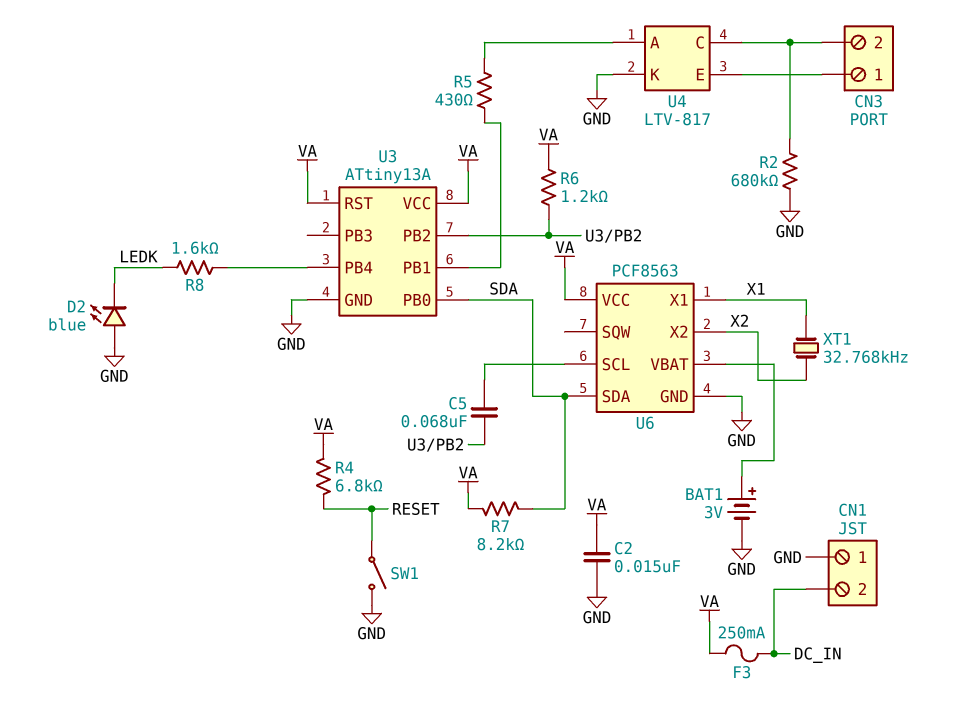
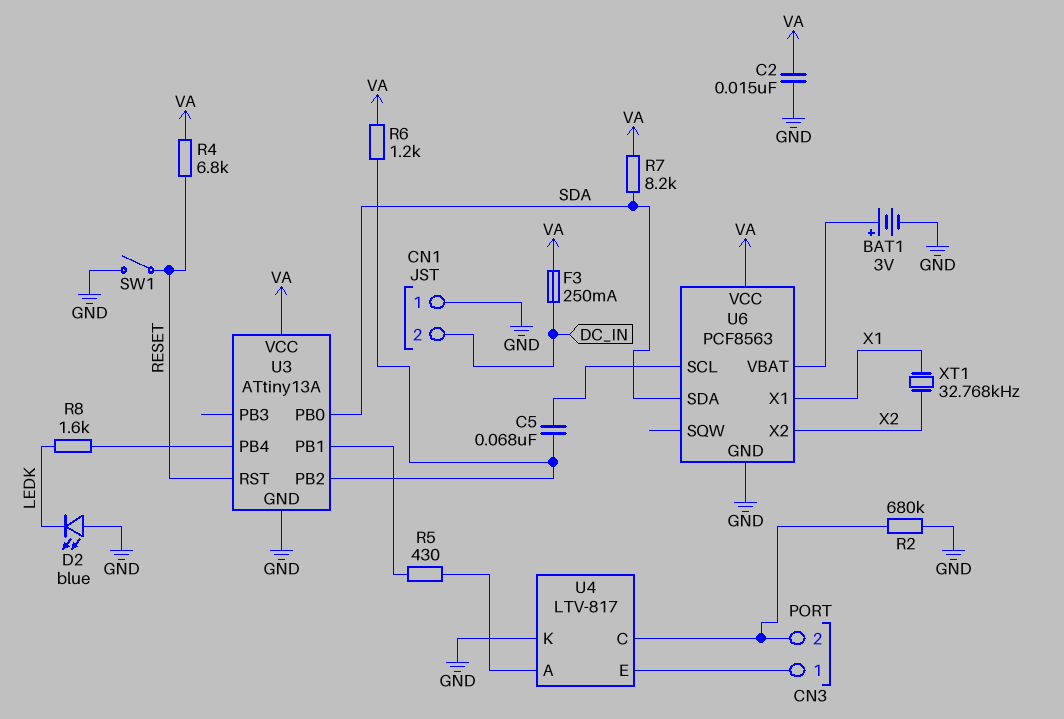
U3 pin RST: VA -> RESET

